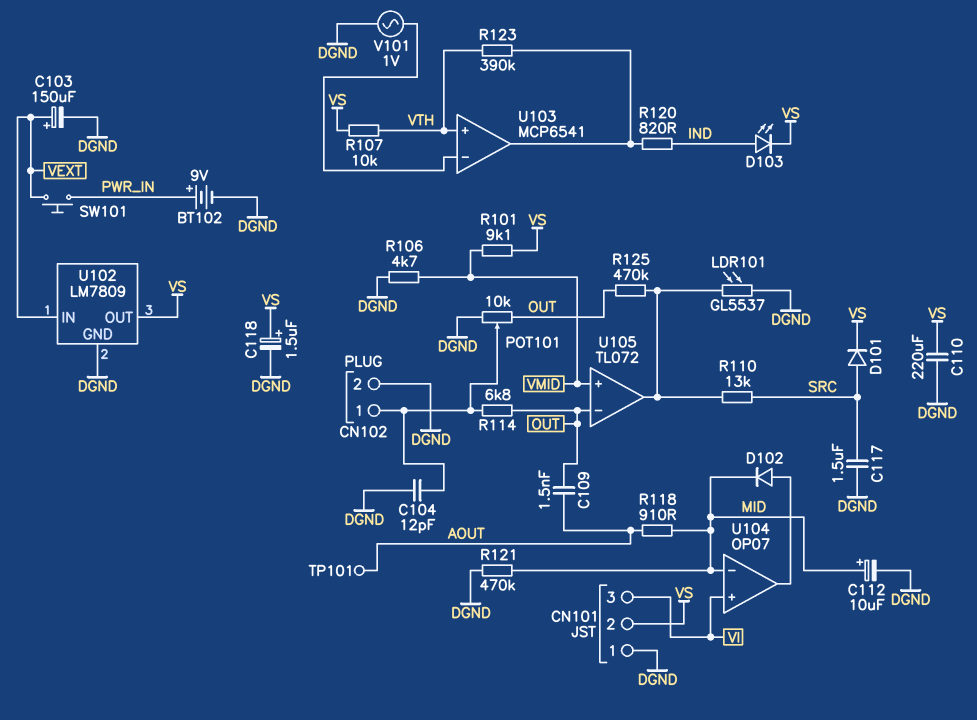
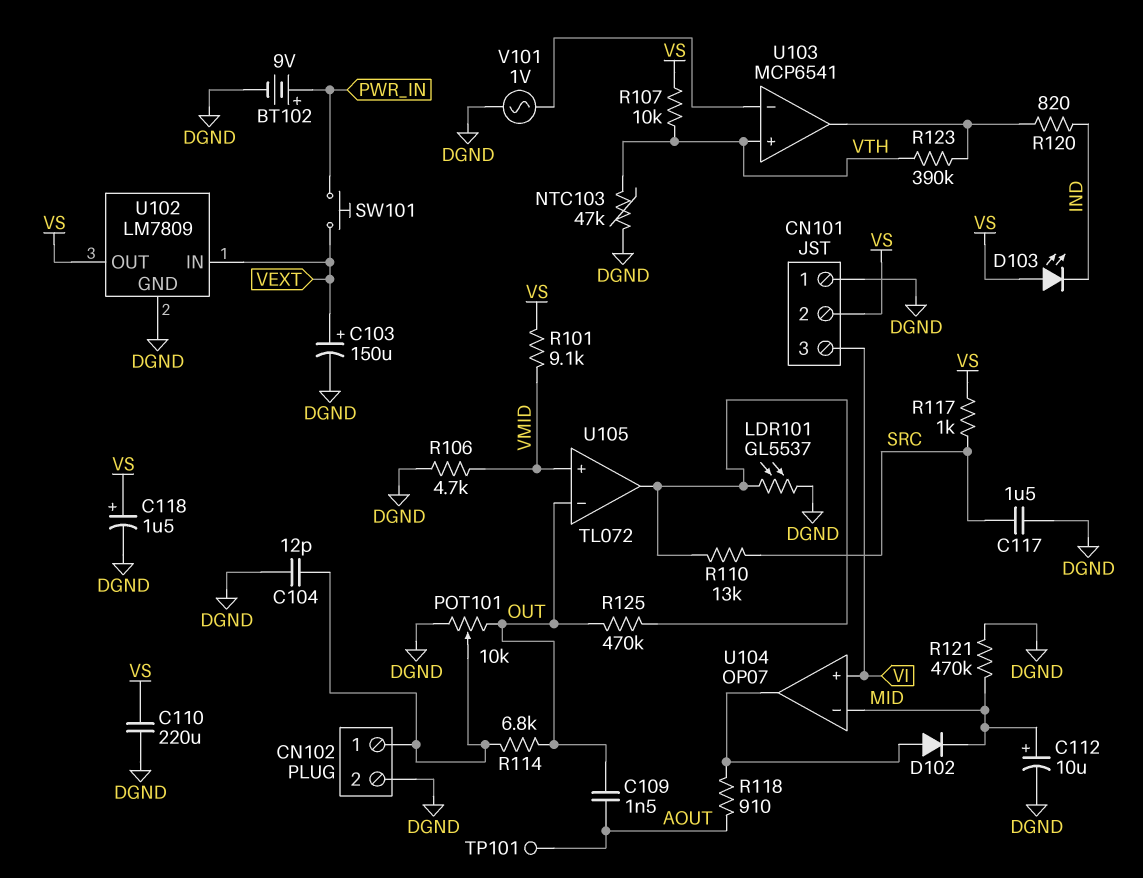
D101: diode (A SRC, K VS) -> none
D103: LED (A IND, K VS) -> LED (A VS, K IND)
NTC103: none -> 47k (DGND, VTH)
R117: none -> 1k (SRC, VS)
R118: 910 (AOUT, MID) -> 910 (AOUT, U104/out)

